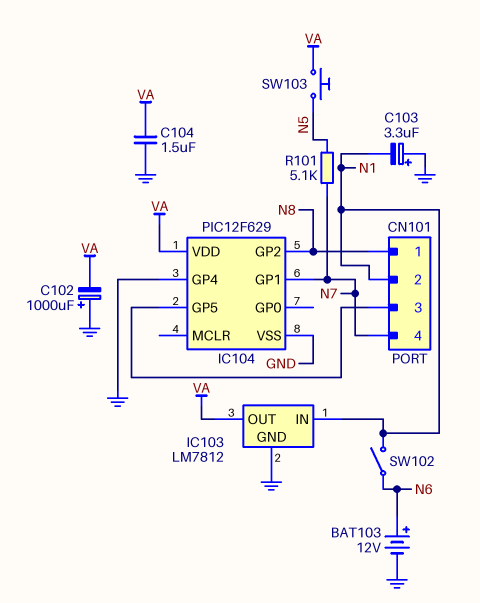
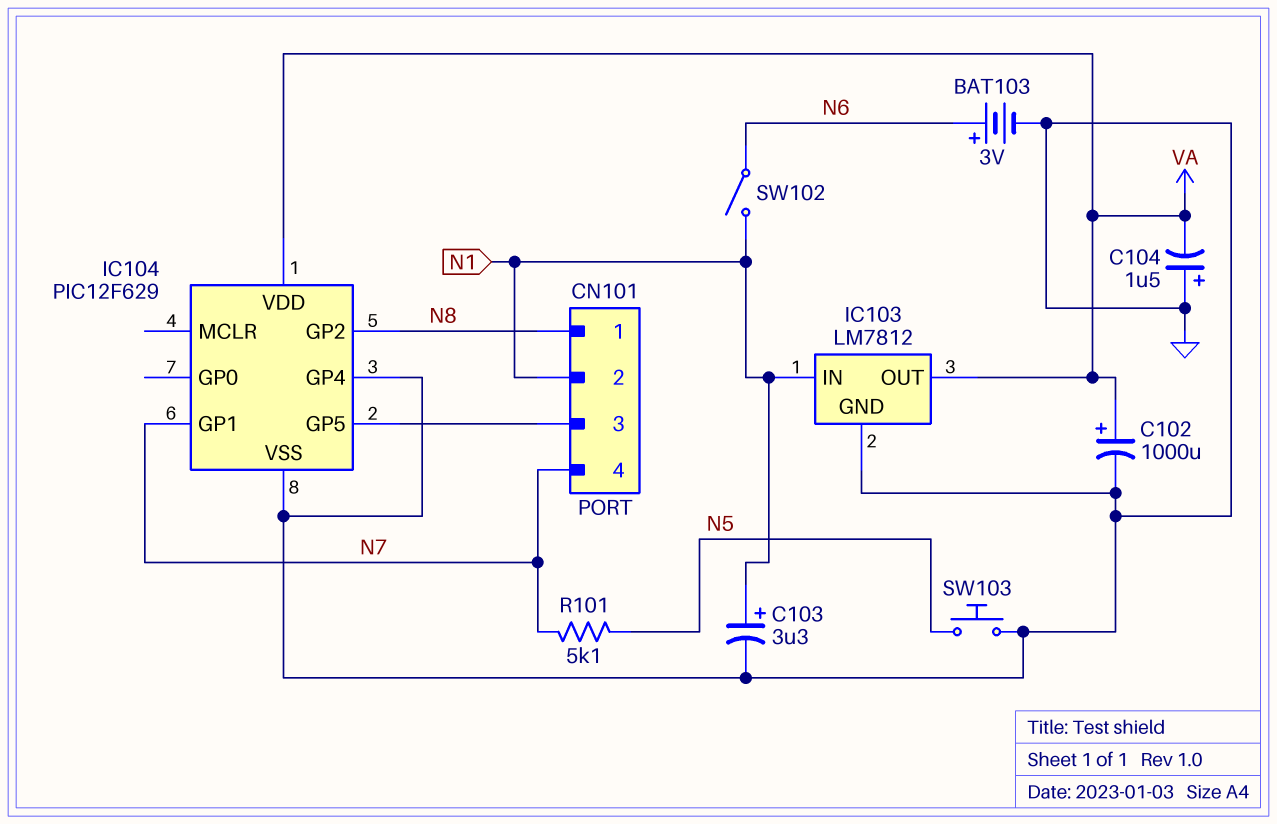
BAT103: 12V (plus N6, minus GND) -> 3V (plus N6, minus GND)
C102: 1000uF (plus GND, minus VA) -> 1000uF (plus VA, minus GND)
C103: 3.3uF (plus GND, minus N1) -> 3.3uF (plus N1, minus GND)
C104: 1.5uF (GND, VA) -> 1.5uF (plus GND, minus VA)
SW103: button (N5, VA) -> button (GND, N5)

